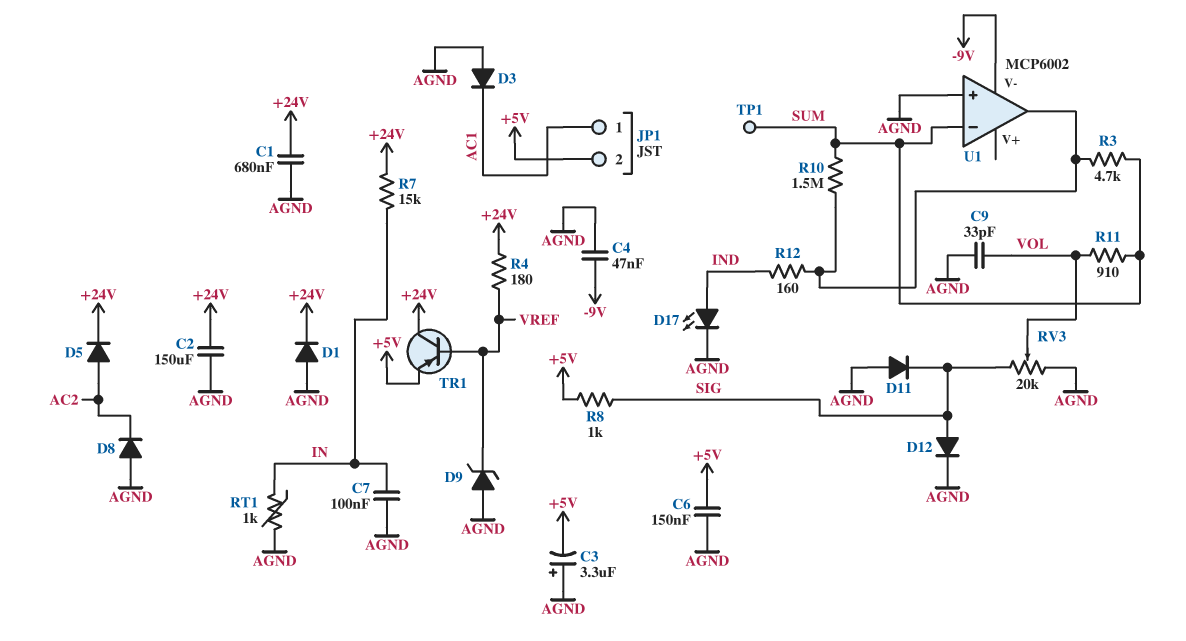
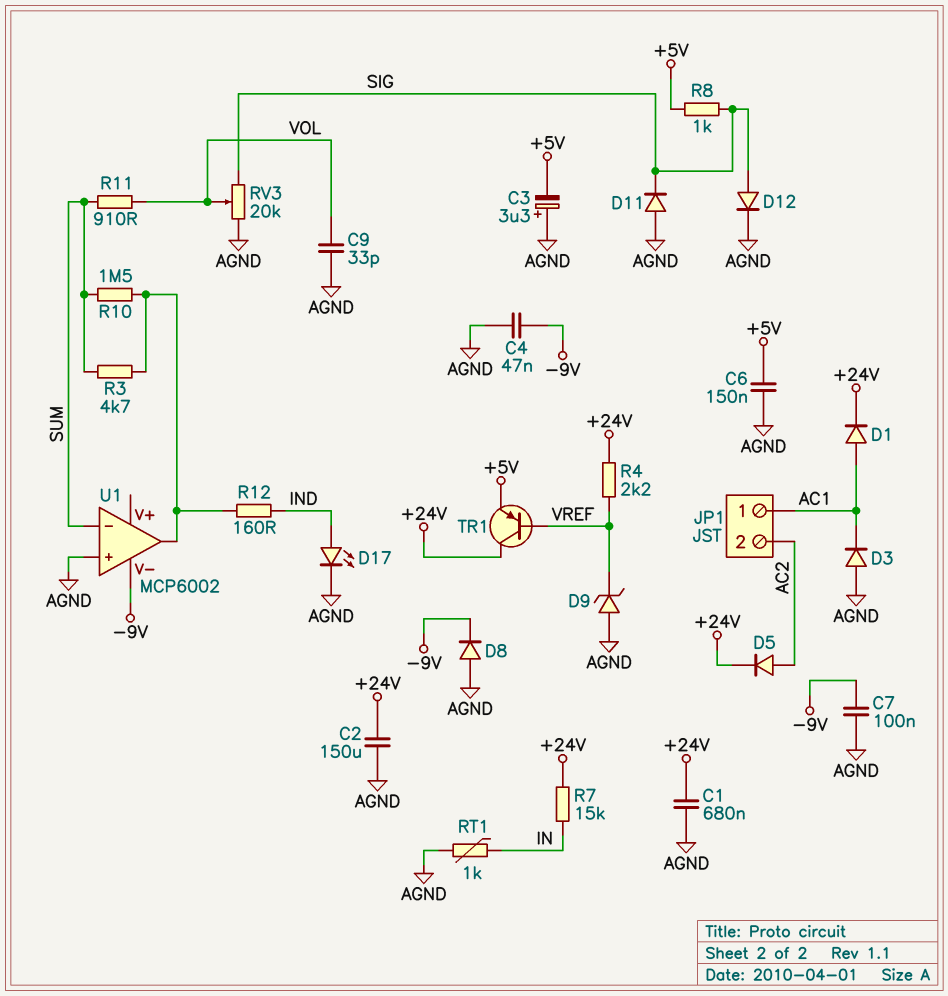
C7: 100nF (AGND, IN) -> 100nF (-9V, AGND)
D1: diode (A AGND, K +24V) -> diode (A AC1, K +24V)
D8: diode (A AGND, K AC2) -> diode (A AGND, K -9V)
JP1 pin 2: +5V -> AC2
R4: 180 (+24V, VREF) -> 2.2k (+24V, VREF)
TP1: test point (SUM) -> none

